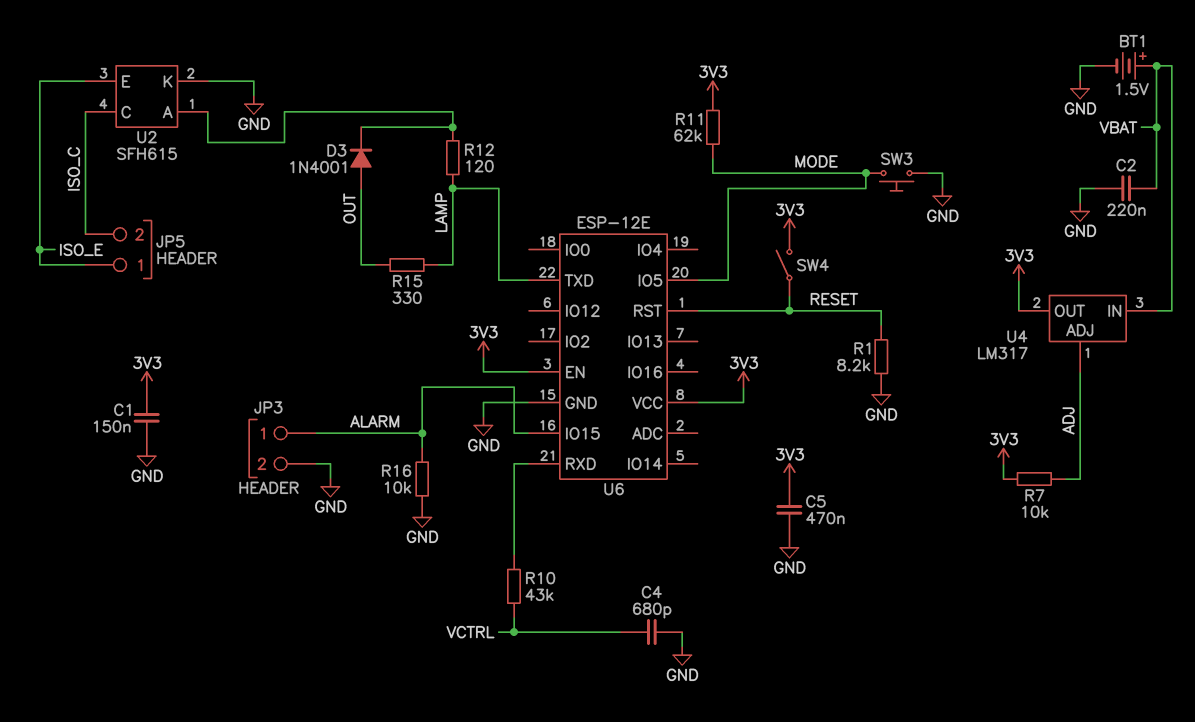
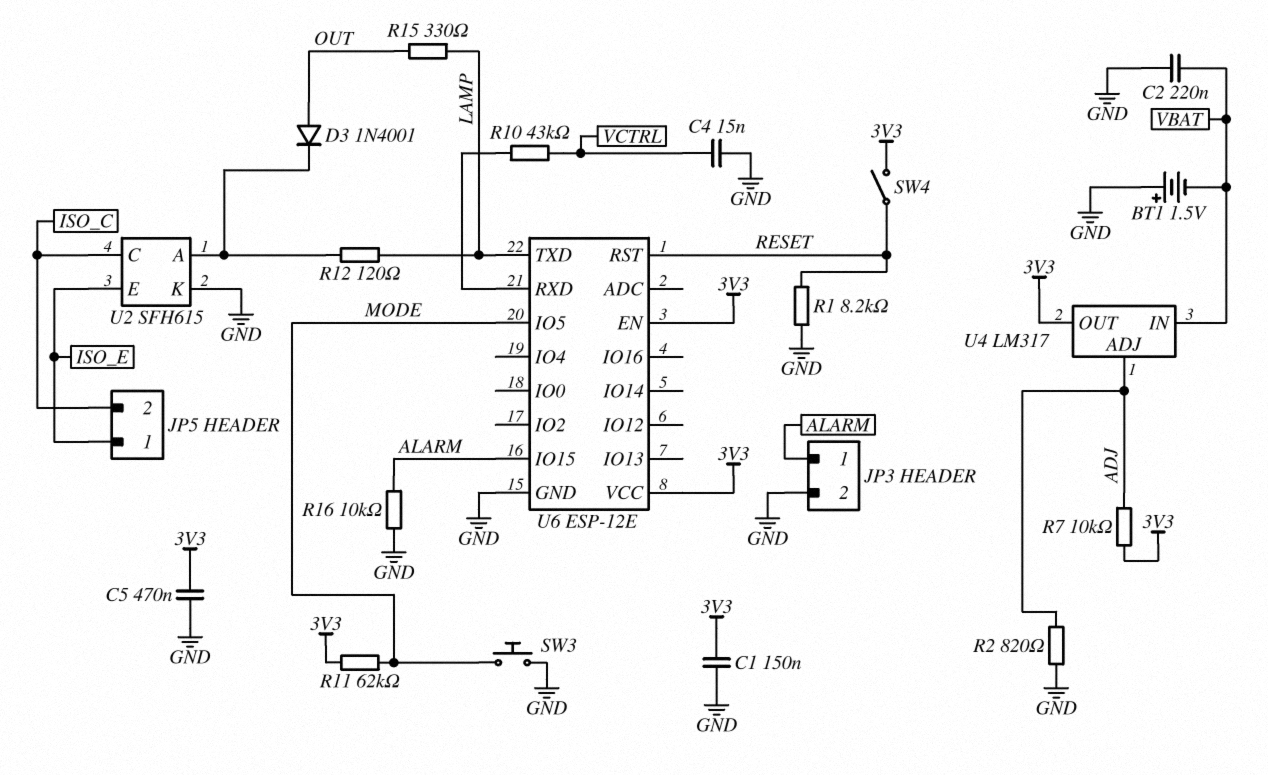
BT1: 1.5V (plus VBAT, minus GND) -> 1.5V (plus GND, minus VBAT)
C4: 680pF (GND, VCTRL) -> 15nF (GND, VCTRL)
R2: none -> 820 (ADJ, GND)

